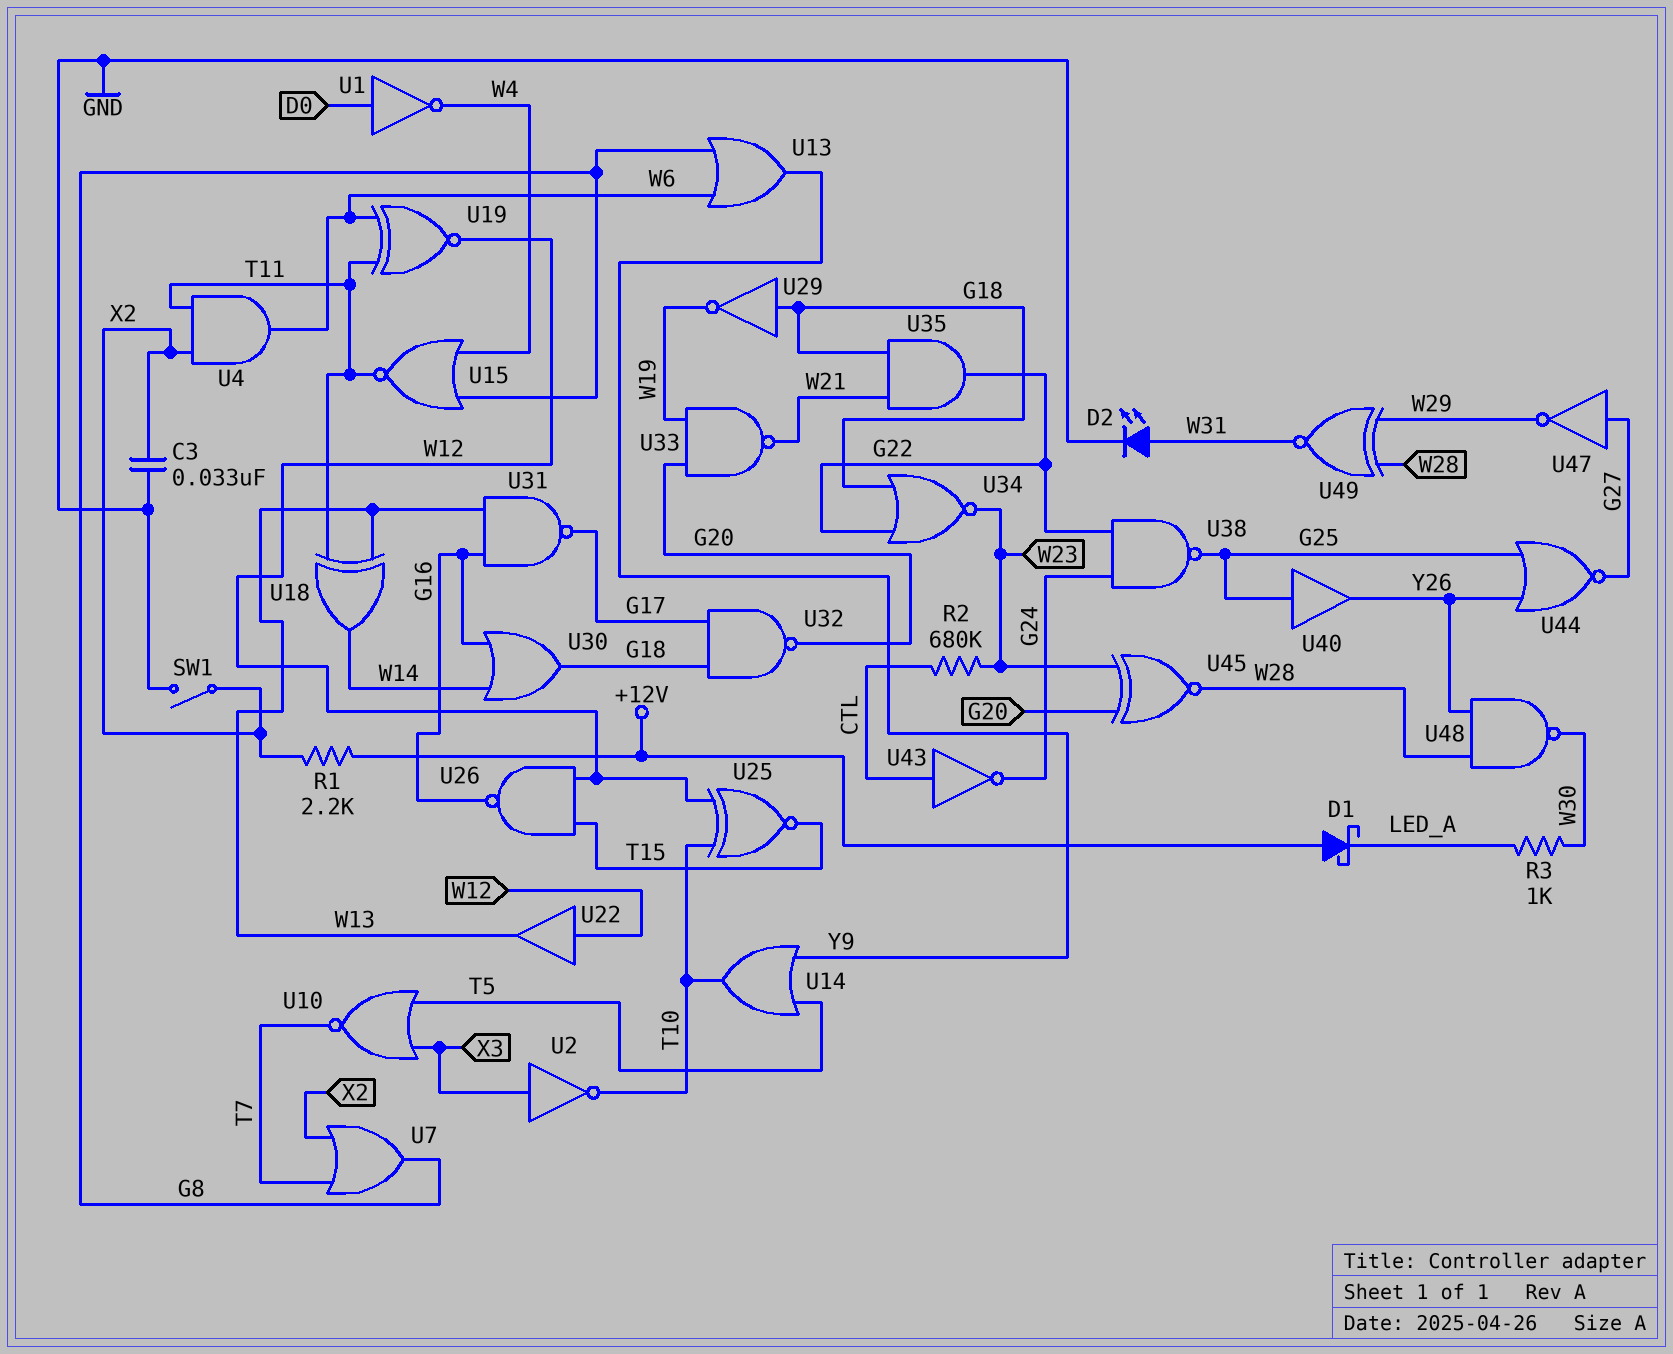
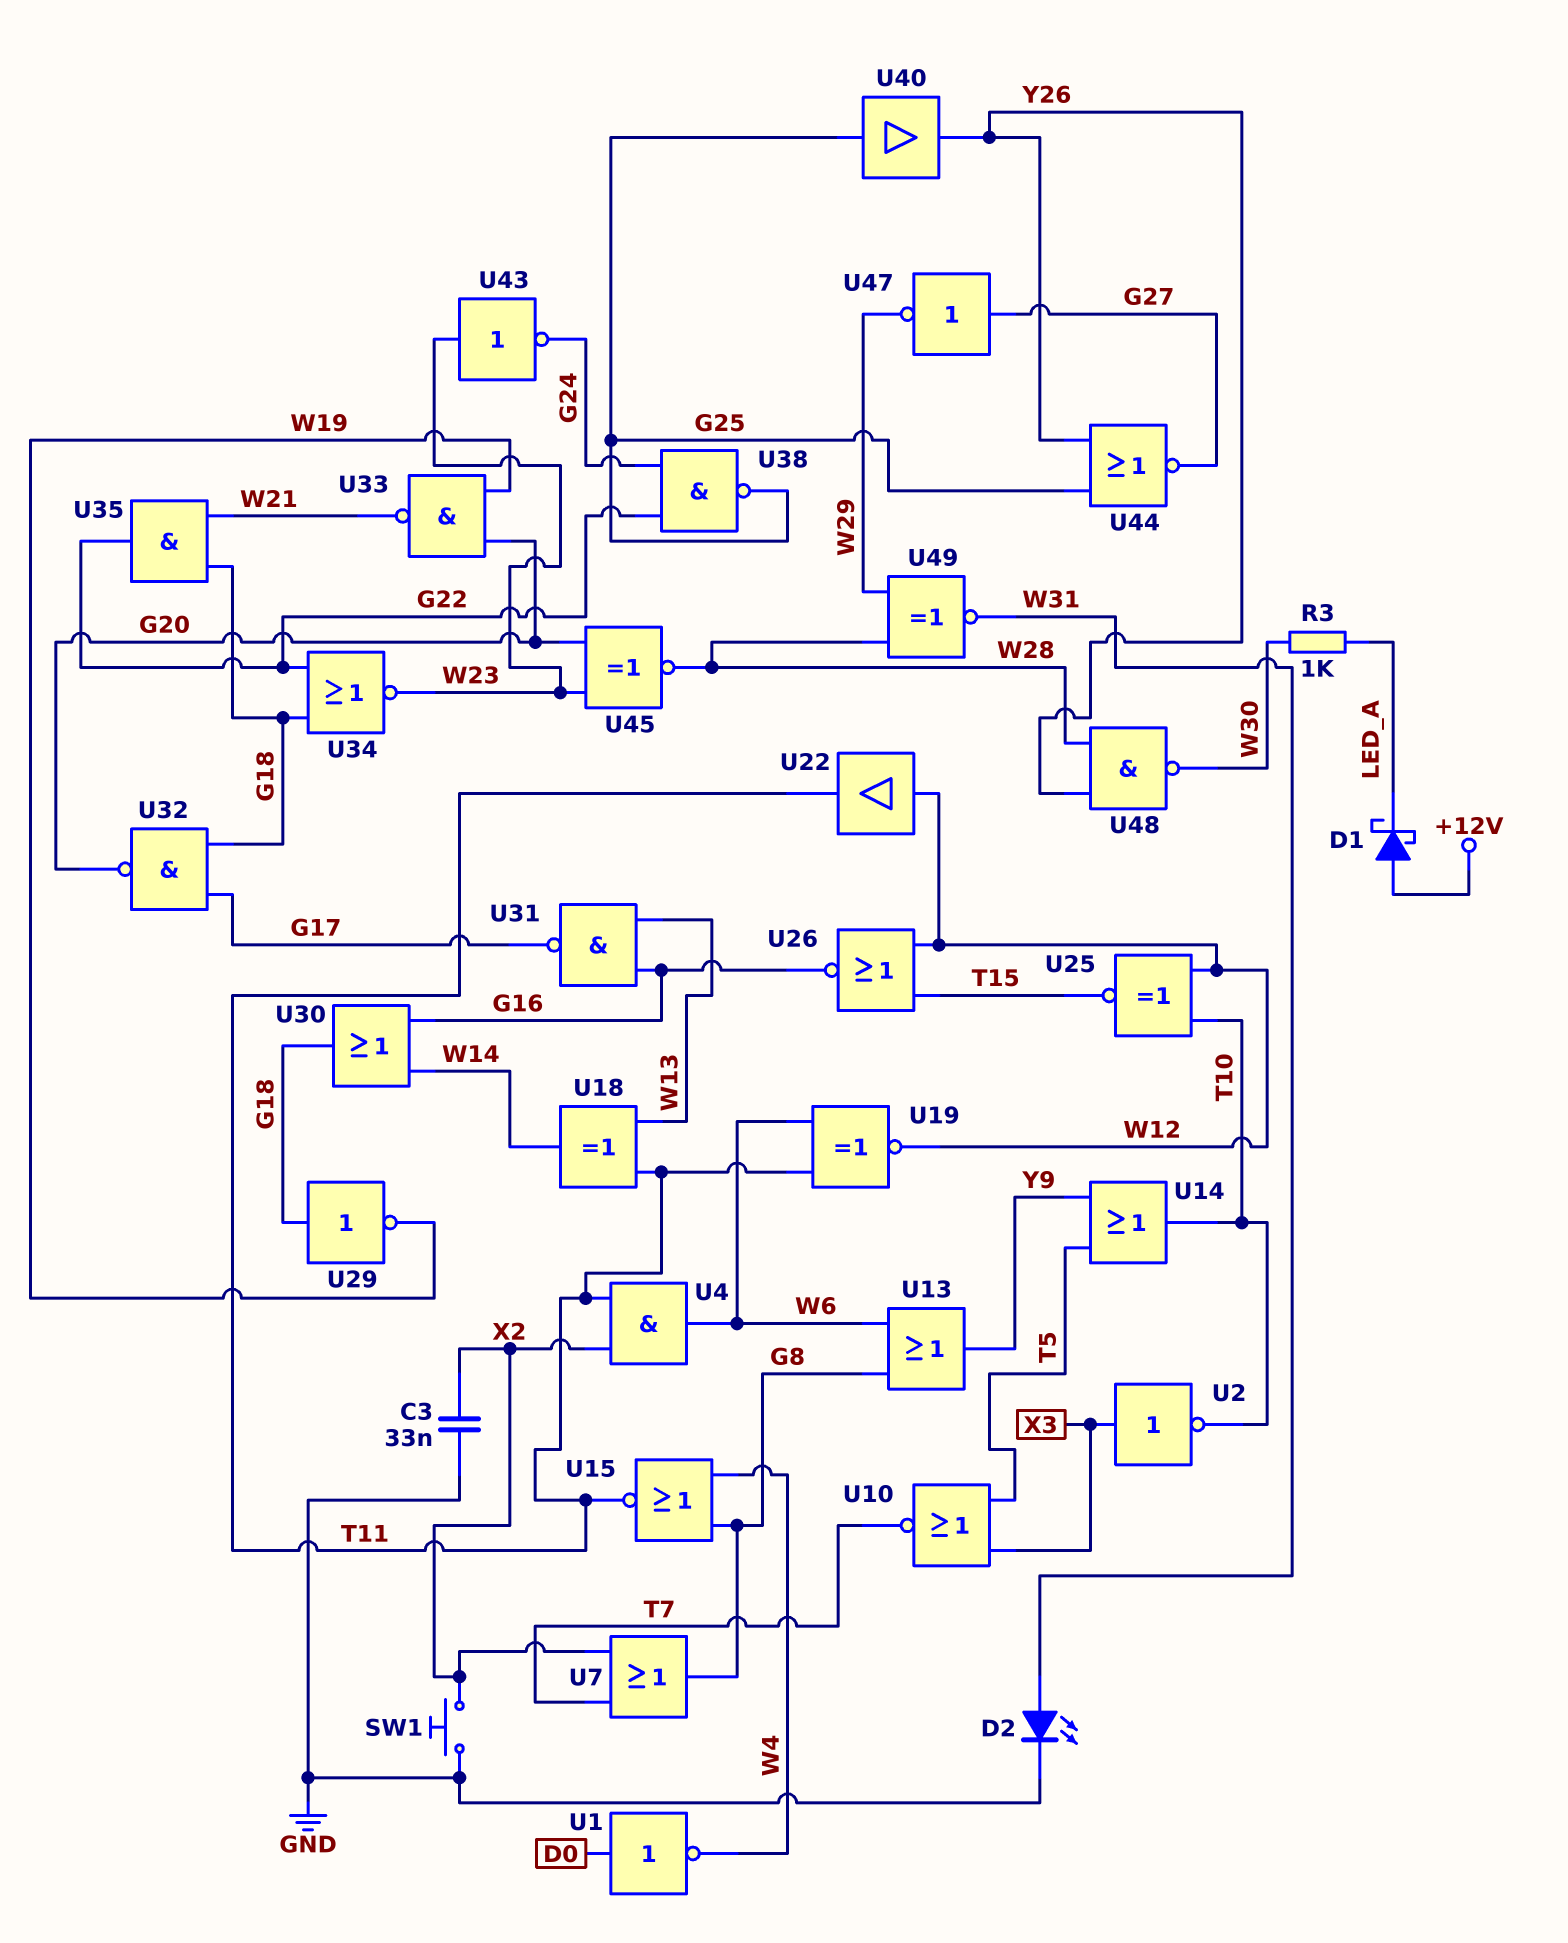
R1: 2.2k (+12V, X2) -> none
R2: 680k (CTL, W23) -> none
SW1: switch (GND, X2) -> button (GND, X2)
U22: buffer (in W12, out W13) -> buffer (in W12, out T11)
U26: NAND (in T15, in W12, out G16) -> NOR (in T15, in W12, out G16)
U43: NOT (in CTL, out G24) -> NOT (in W23, out G24)

